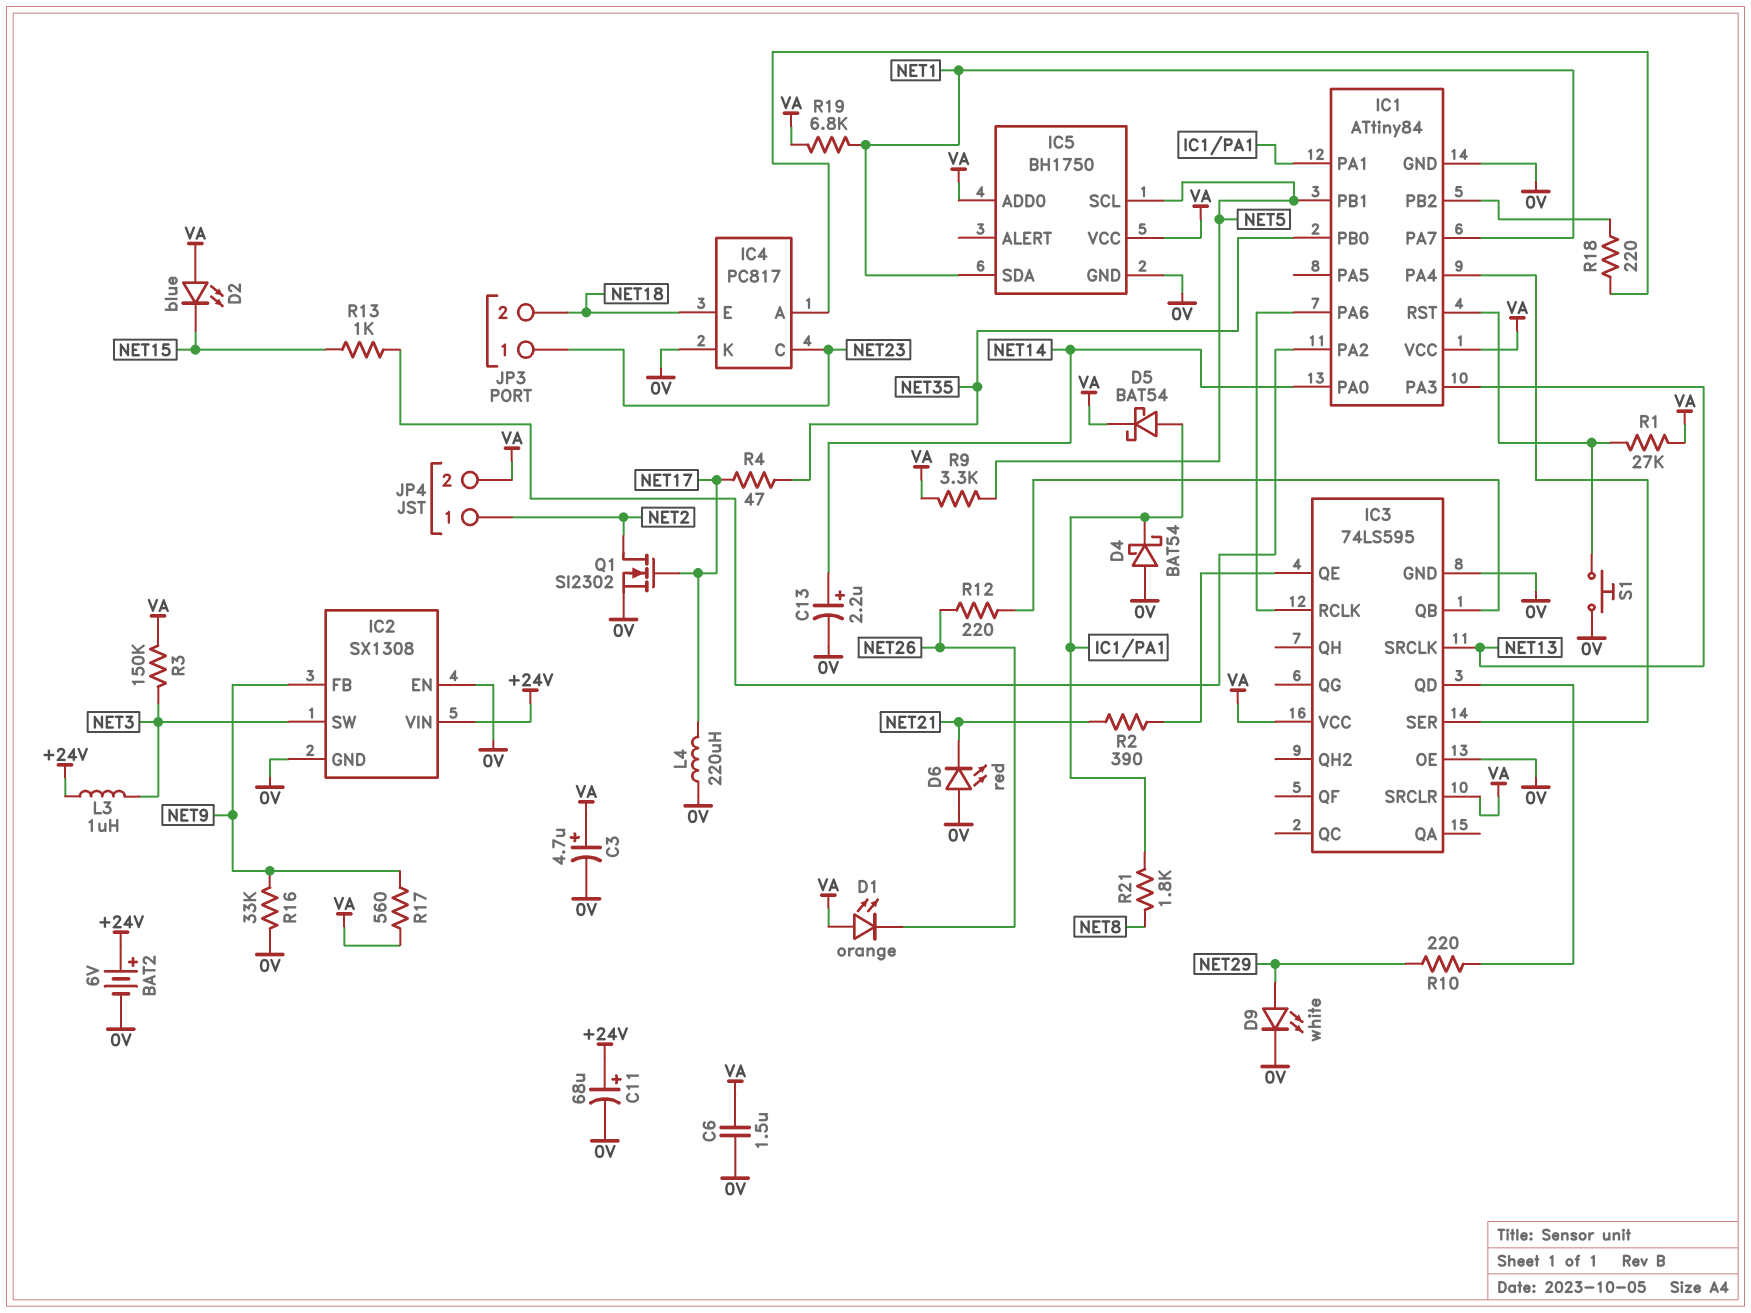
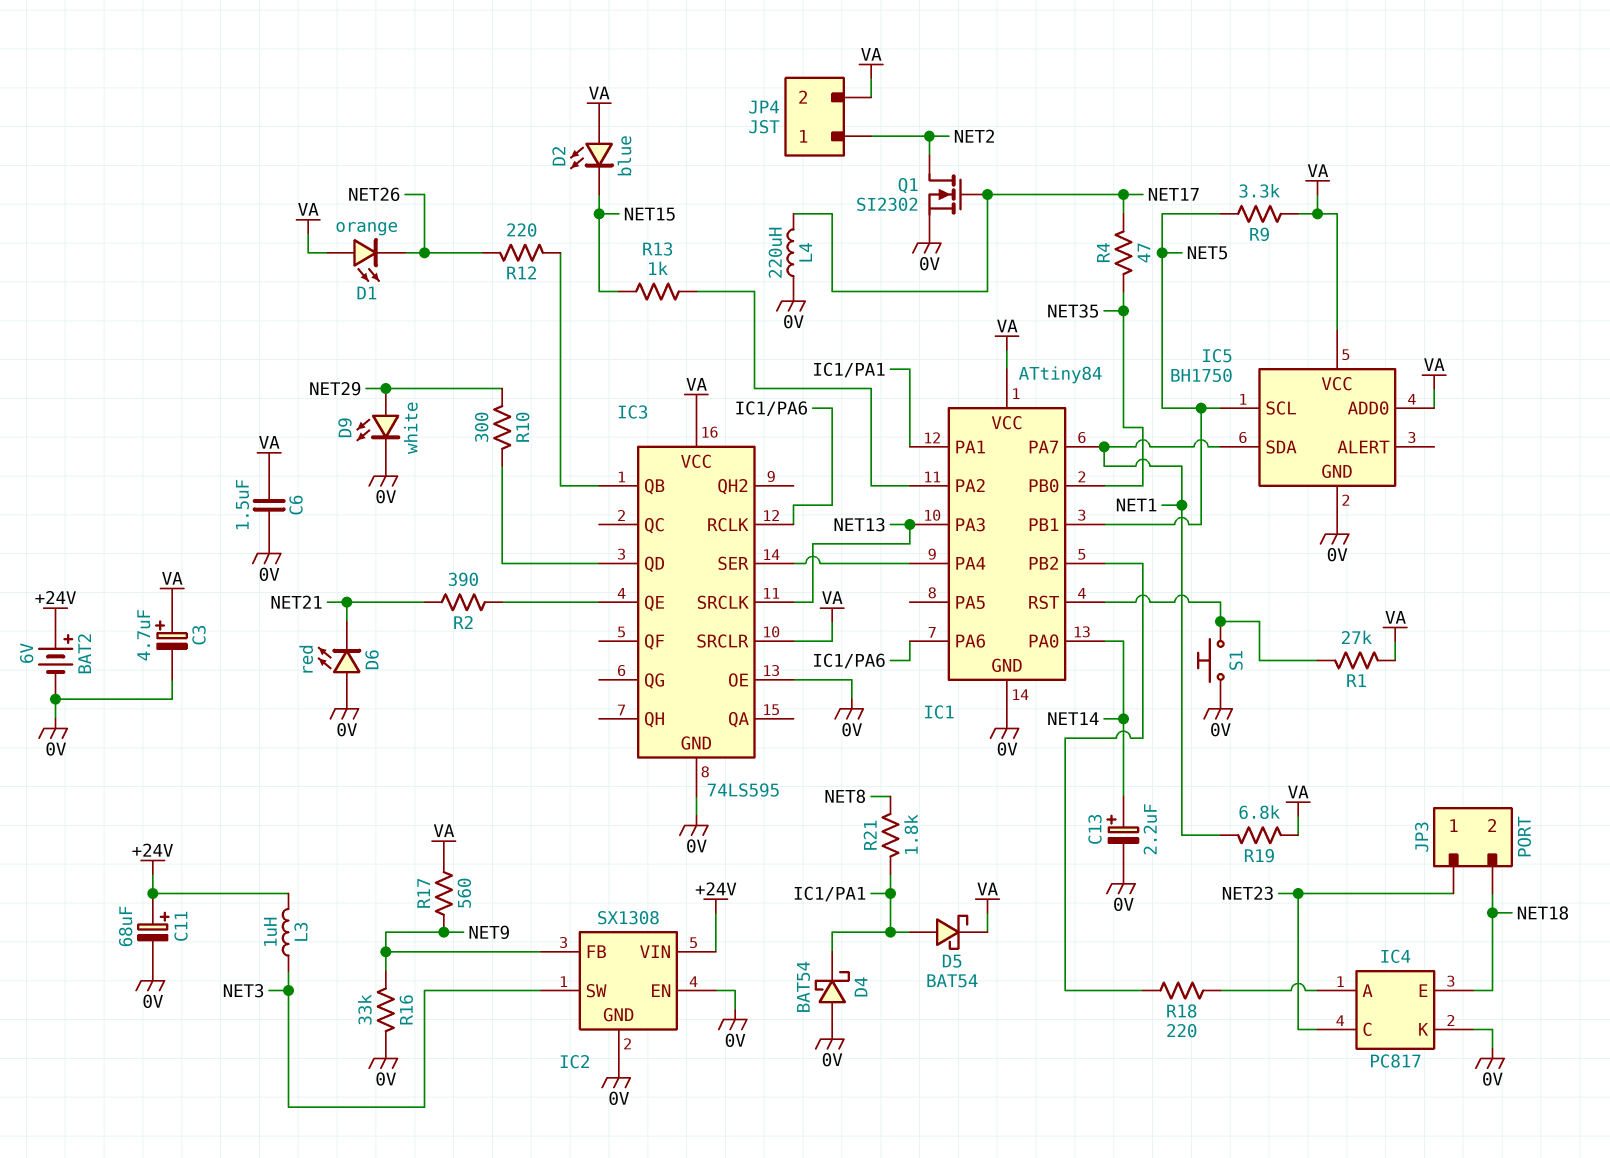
R3: 150k (NET3, VA) -> none
R10: 220 (IC3/QD, NET29) -> 300 (IC3/QD, NET29)

